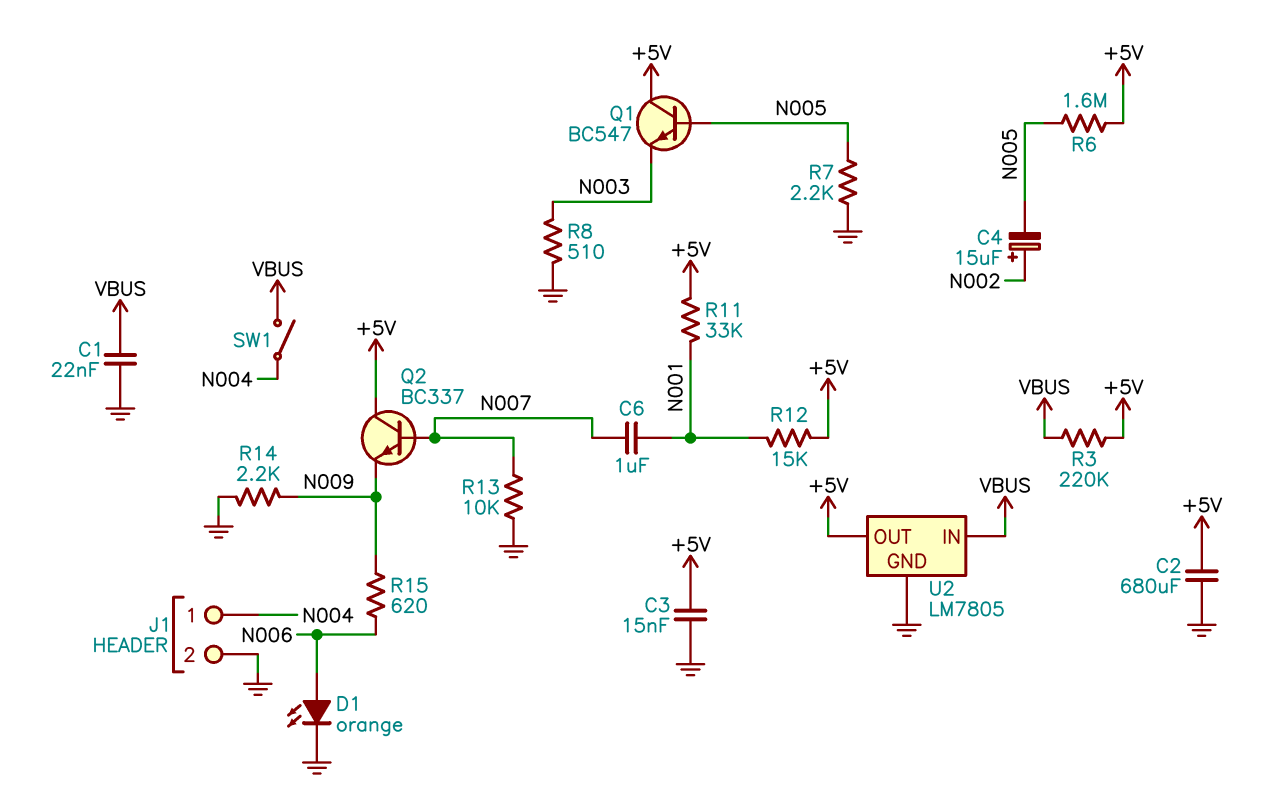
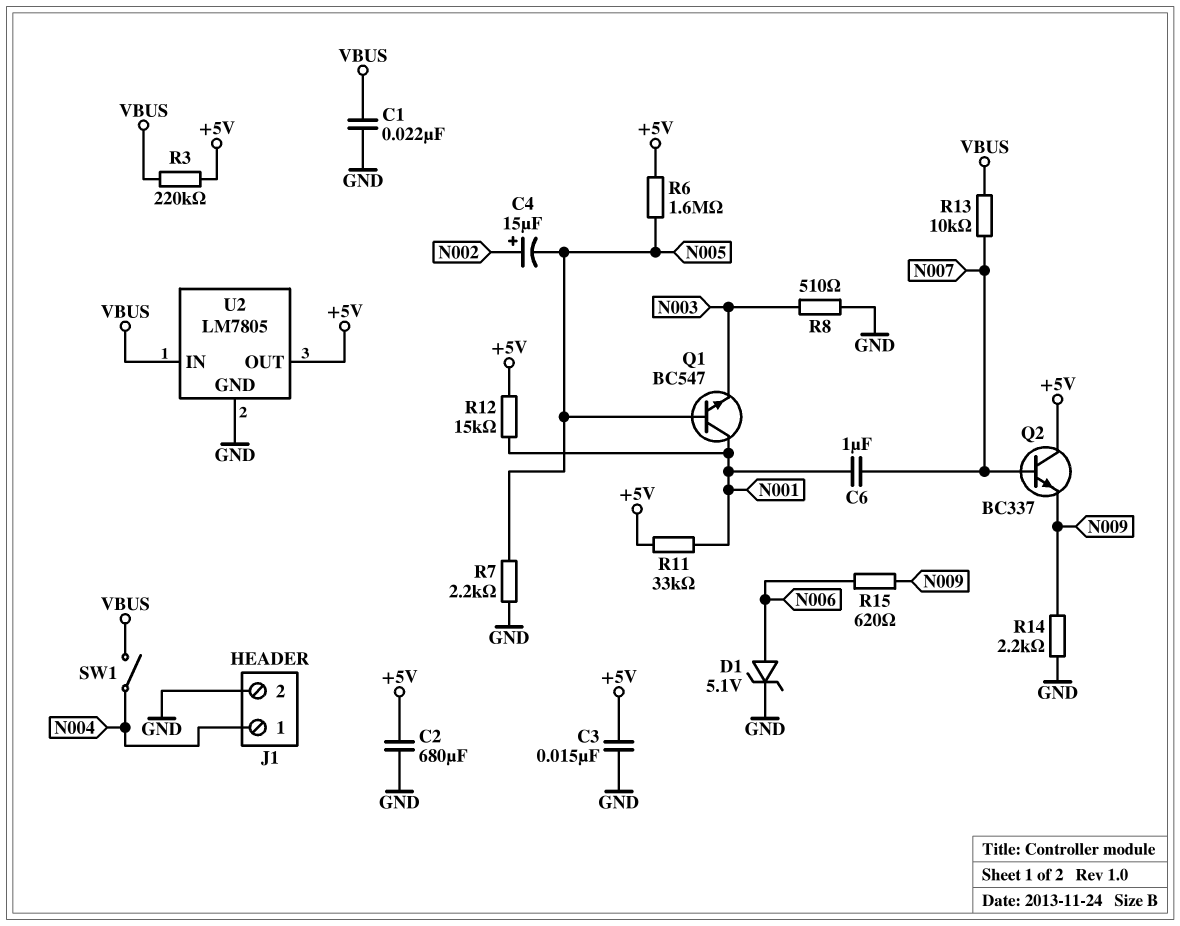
D1: LED orange (A N006, K GND) -> zener 5.1V (A N006, K GND)
Q1: NPN BC547 (B N005, C +5V, E N003) -> NPN BC547 (B N005, C N001, E N003)
R13: 10k (GND, N007) -> 10k (N007, VBUS)

